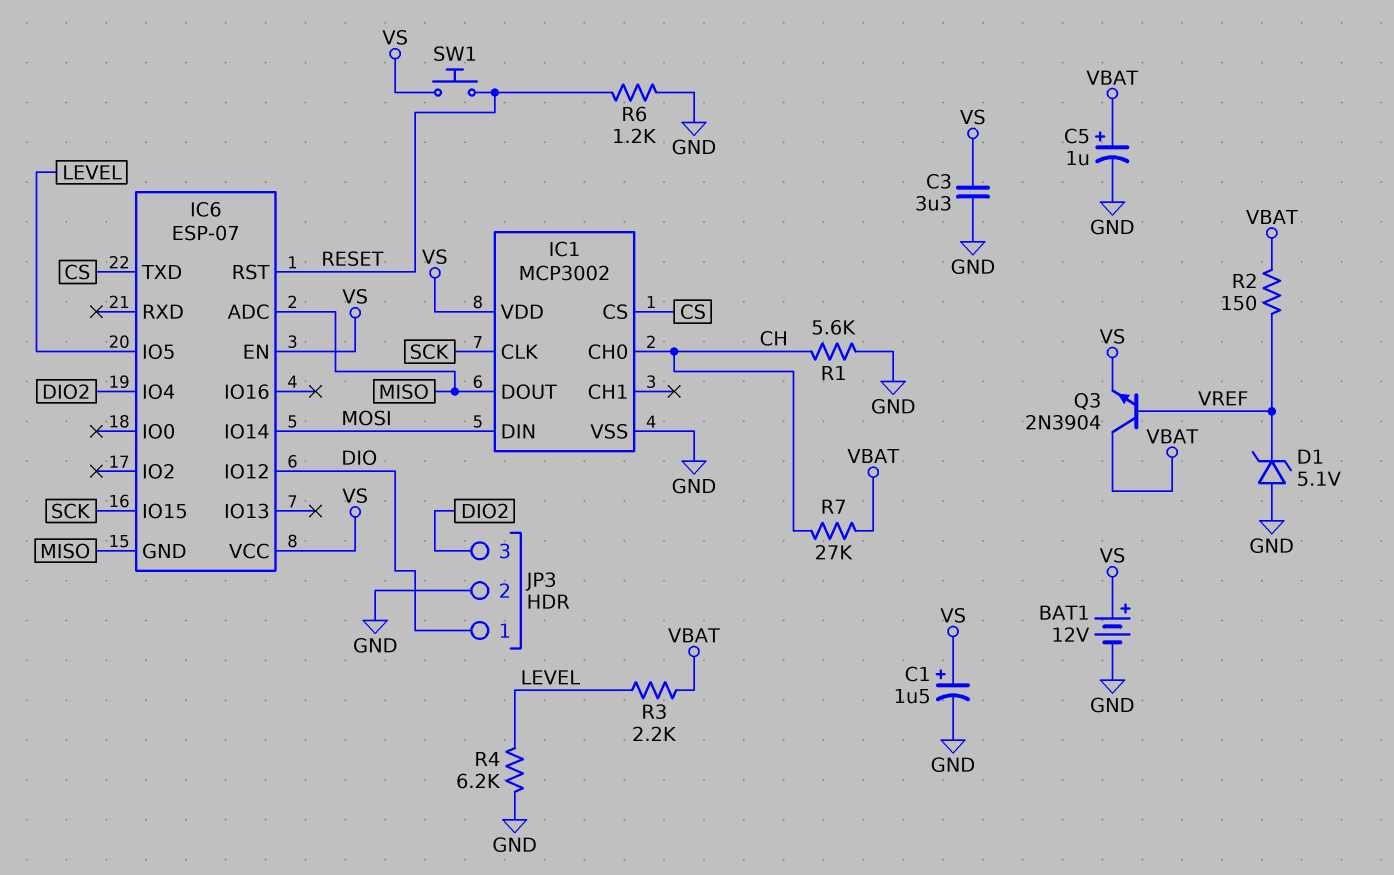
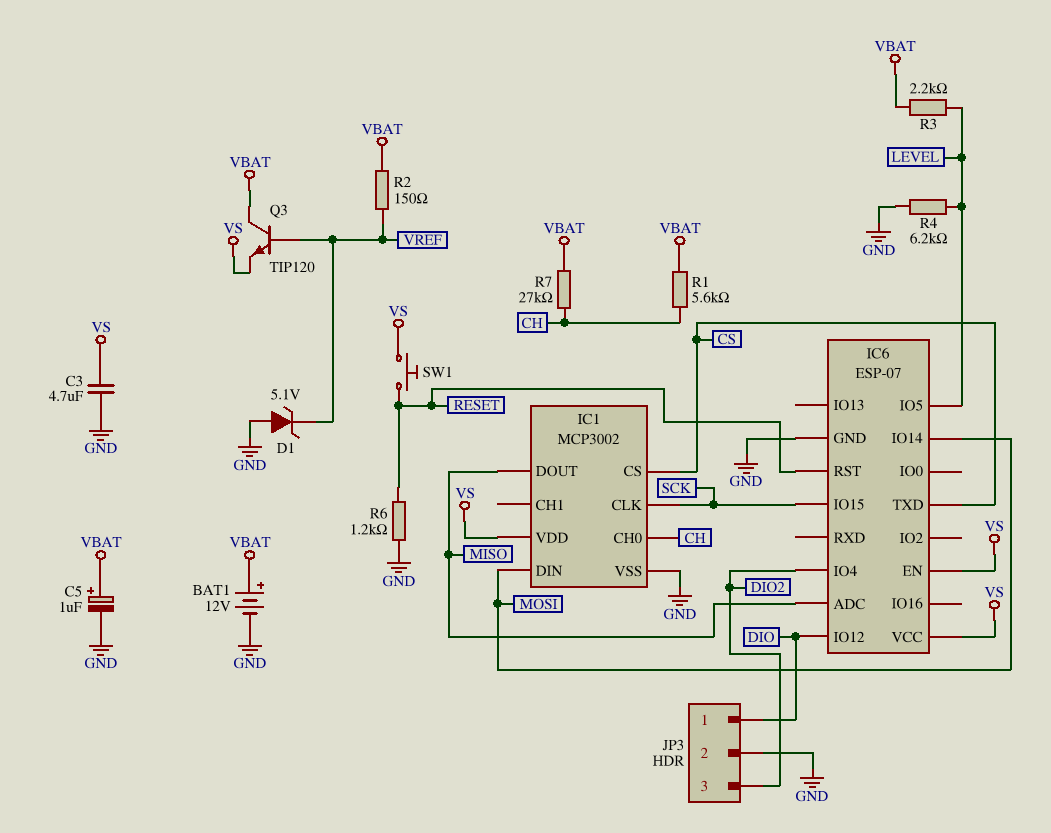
BAT1: 12V (plus VS, minus GND) -> 12V (plus VBAT, minus GND)
C1: 1.5uF (plus VS, minus GND) -> none
C3: 3.3uF (GND, VS) -> 4.7uF (GND, VS)
IC6 pin GND: MISO -> GND
Q3: NPN 2N3904 (B VREF, C VBAT, E VS) -> NPN TIP120 (B VREF, C VBAT, E VS)
R1: 5.6k (CH, GND) -> 5.6k (CH, VBAT)

